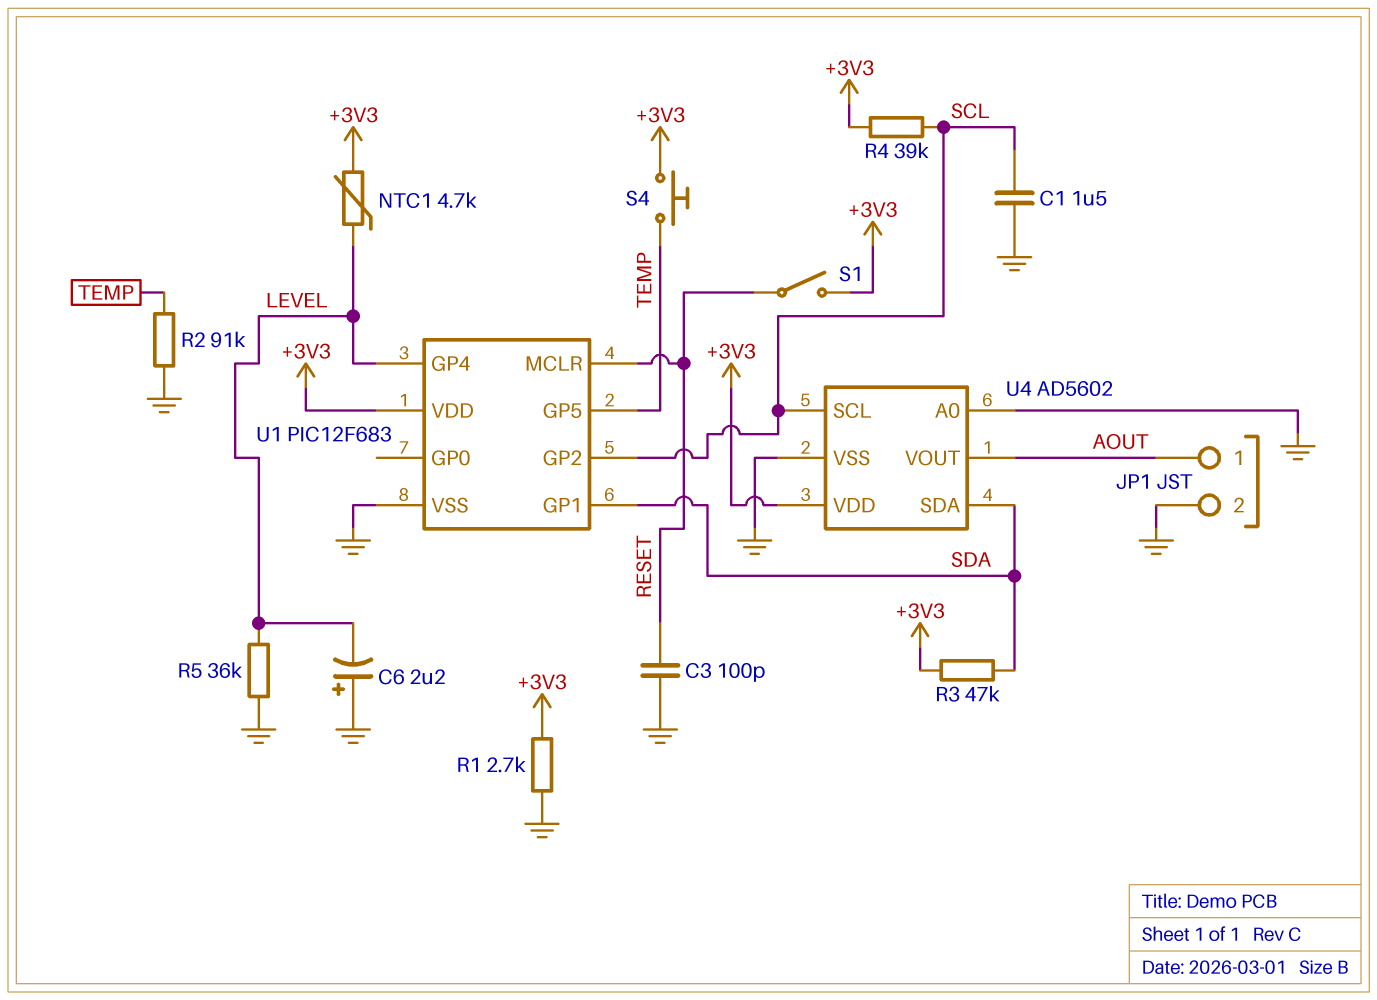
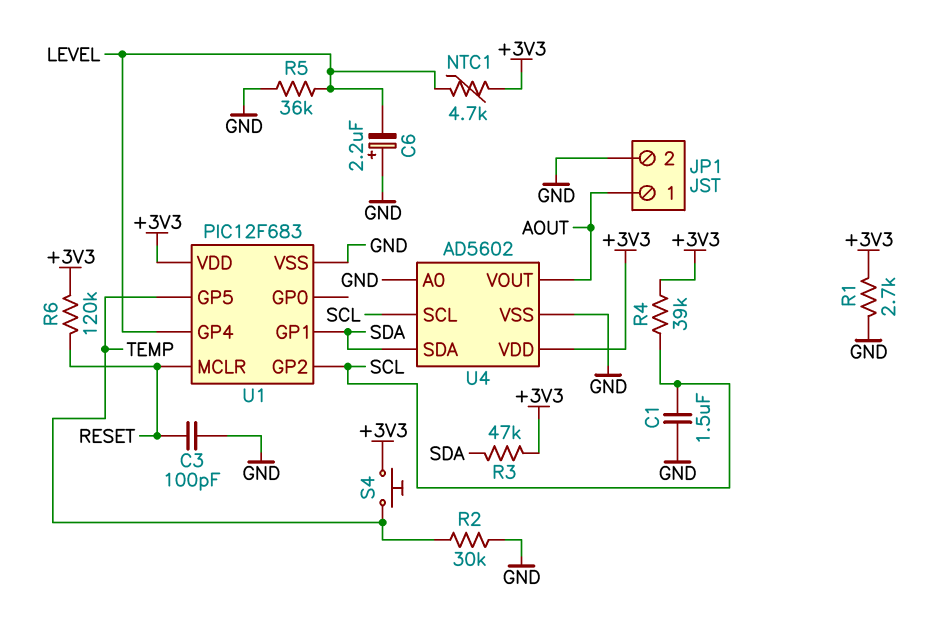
R2: 91k (GND, TEMP) -> 30k (GND, TEMP)
R6: none -> 120k (+3V3, RESET)
S1: switch (+3V3, RESET) -> none

